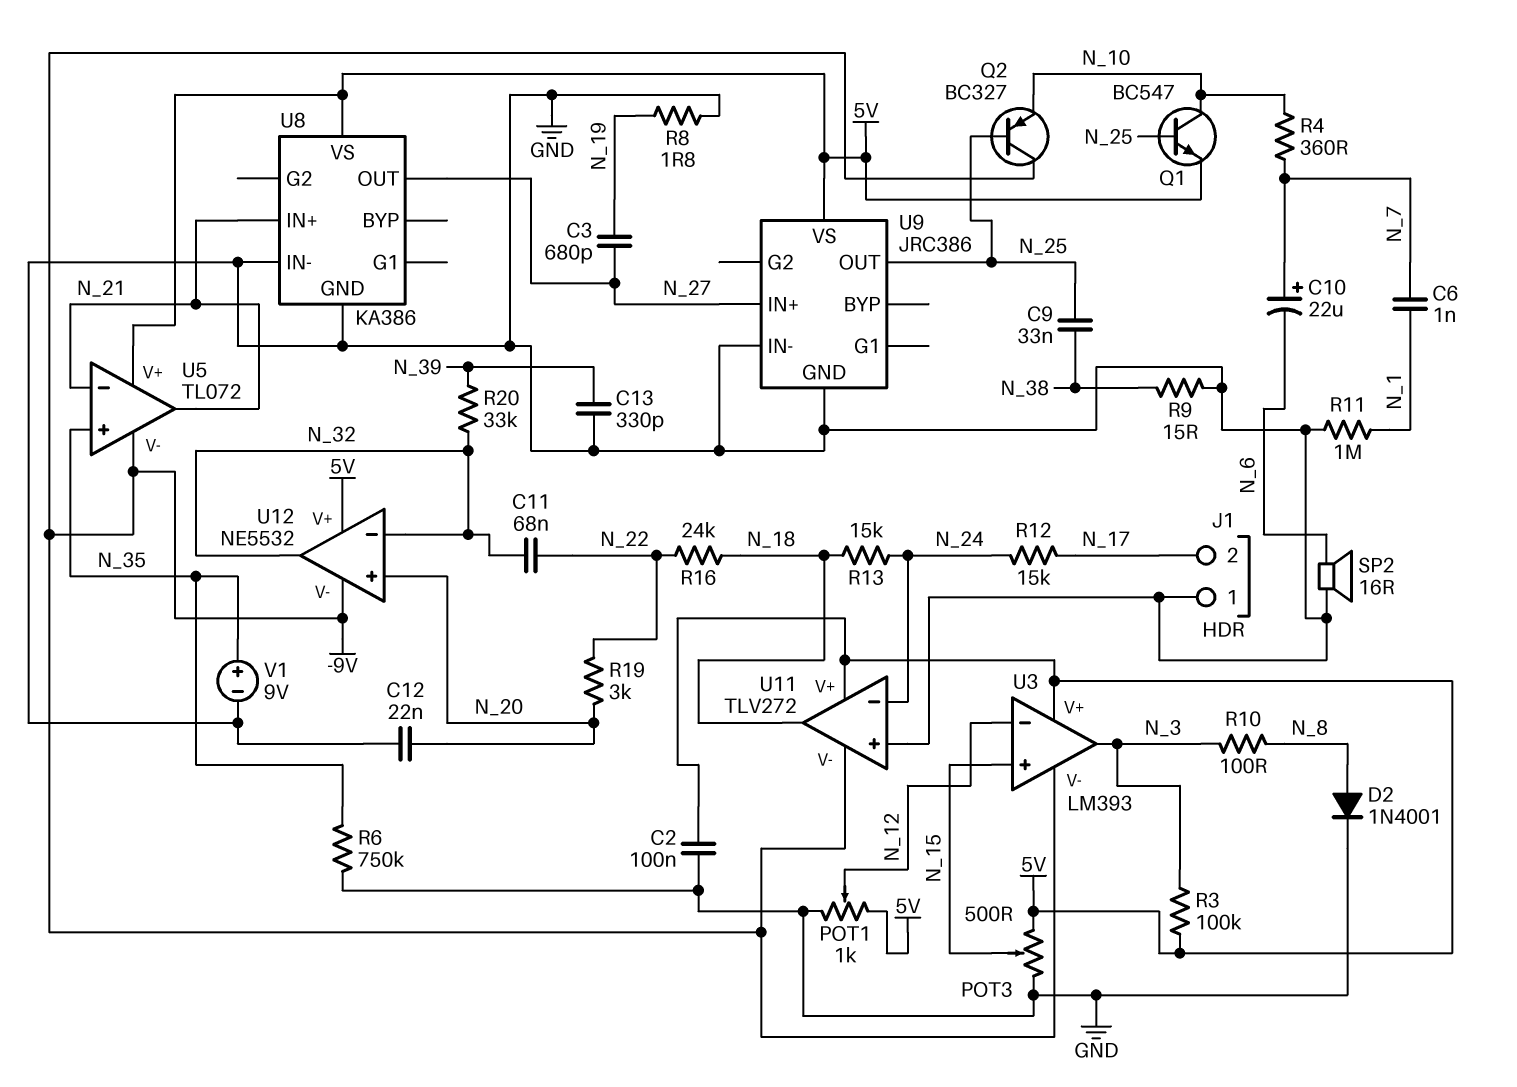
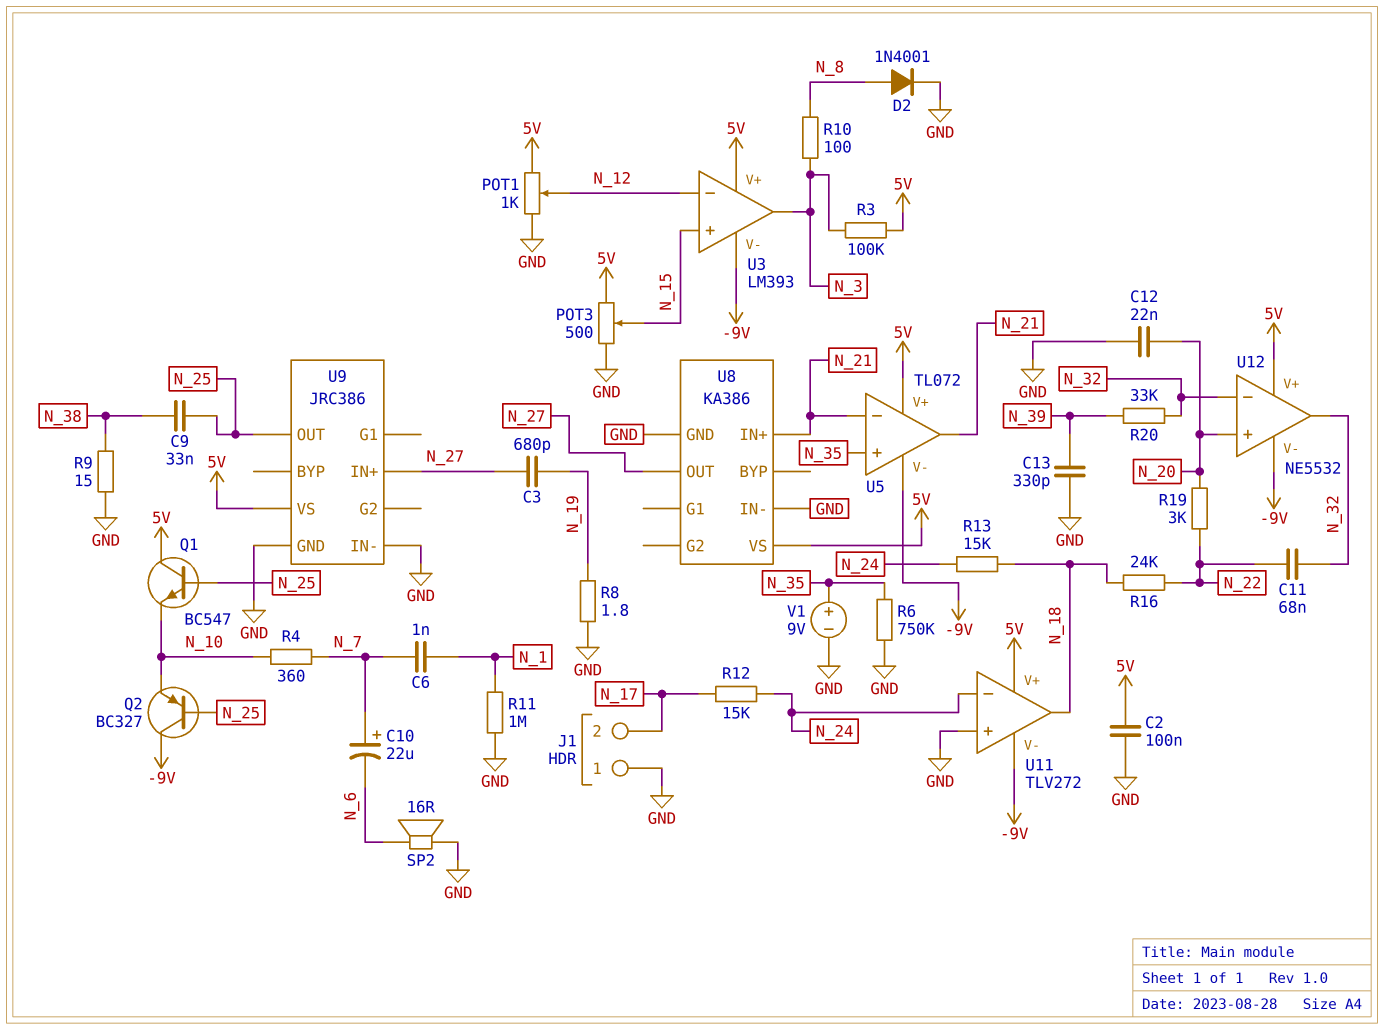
Q1: NPN BC547 (B N_25, C N_10, E 5V) -> NPN BC547 (B N_25, C 5V, E N_10)

